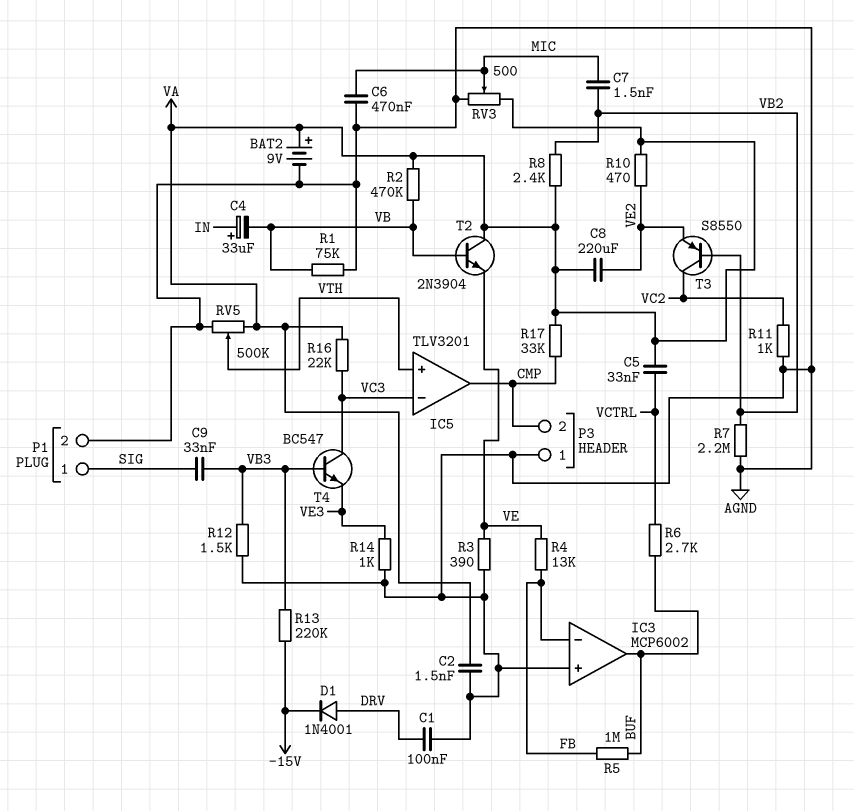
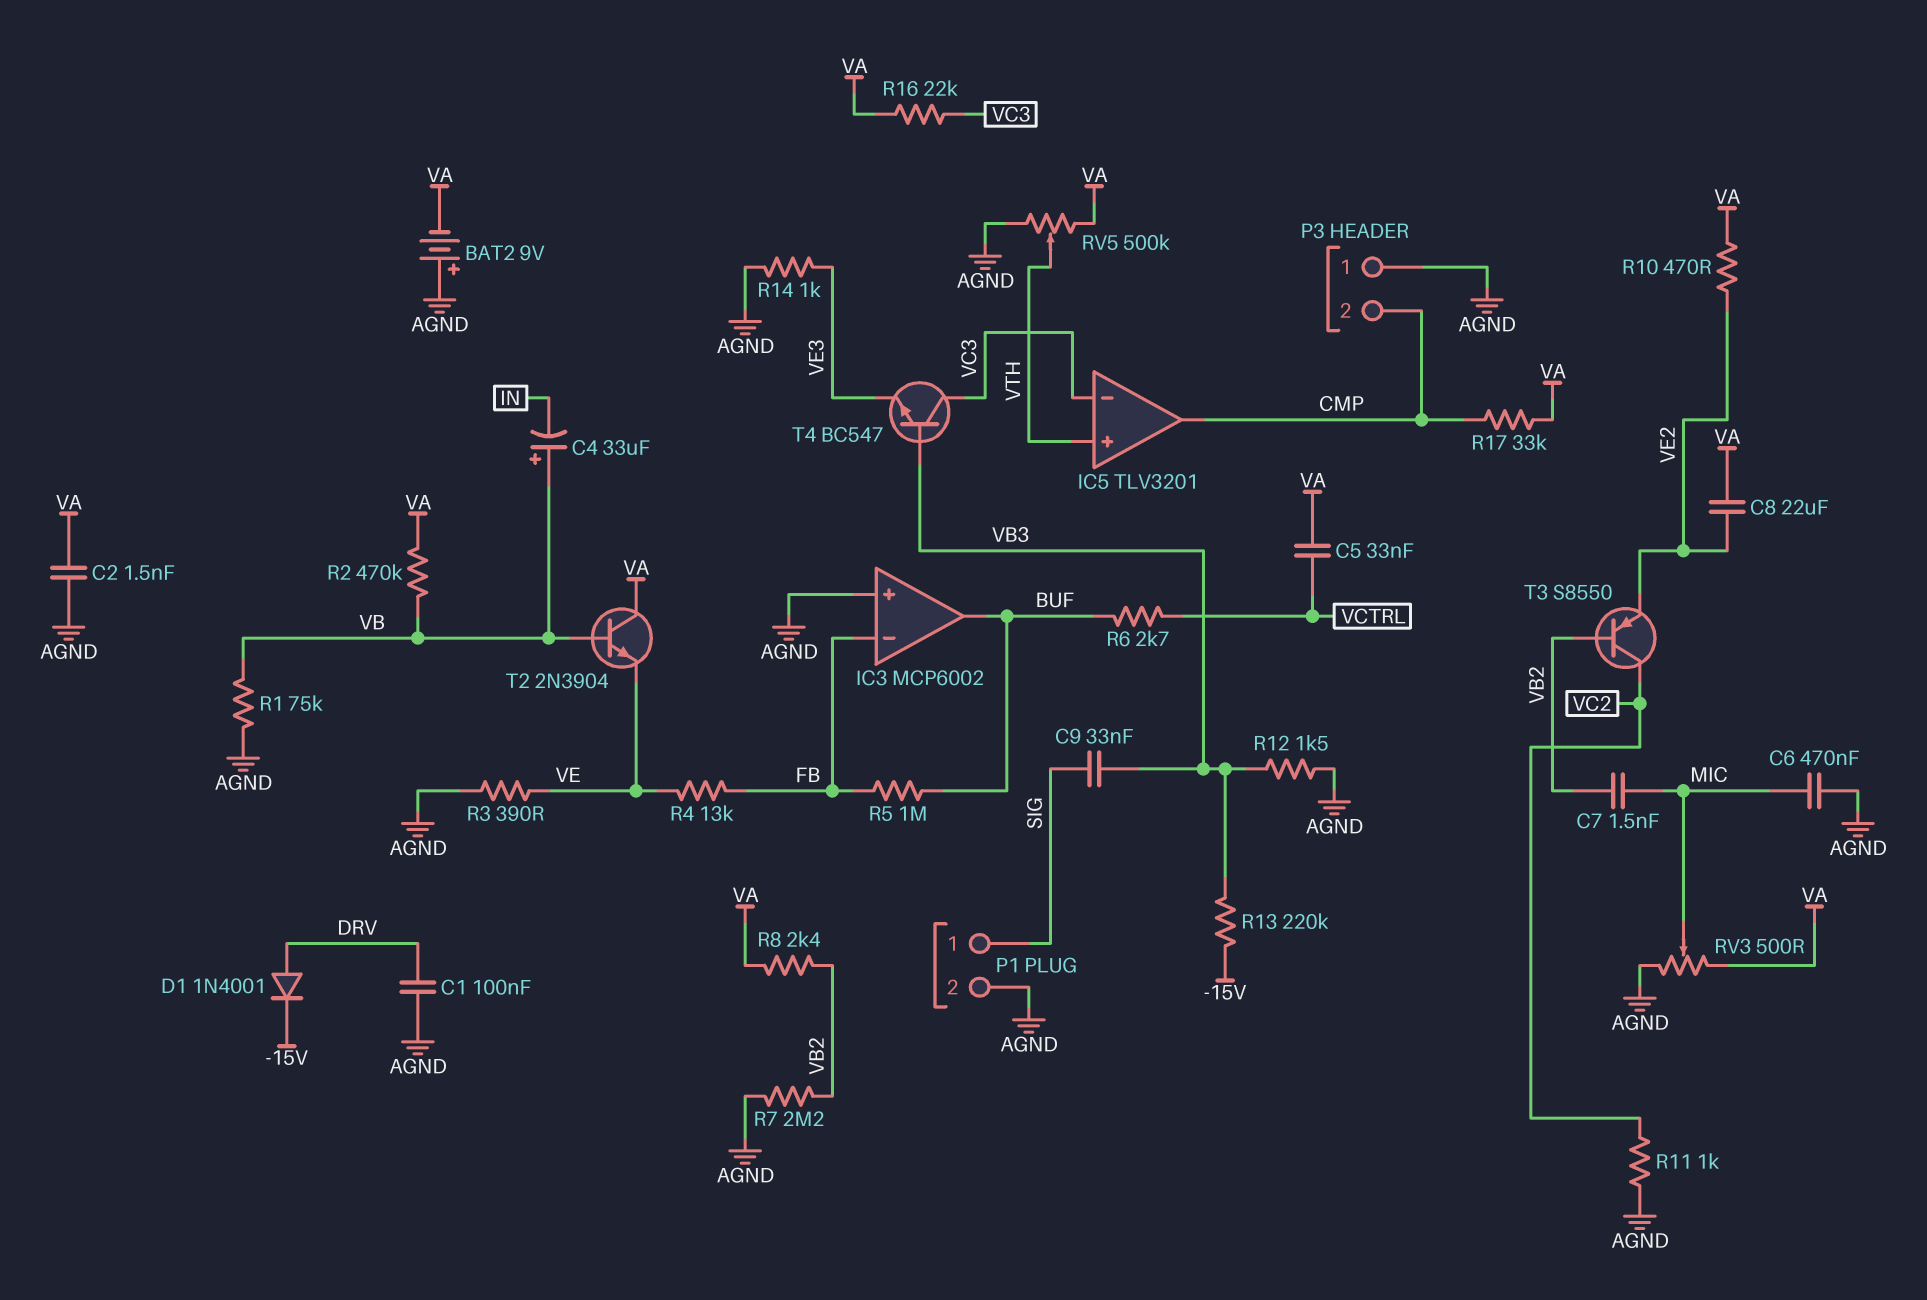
BAT2: 9V (plus VA, minus AGND) -> 9V (plus AGND, minus VA)
C4: 33uF (plus IN, minus VB) -> 33uF (plus VB, minus IN)
C8: 220uF (VA, VE2) -> 22uF (VA, VE2)

